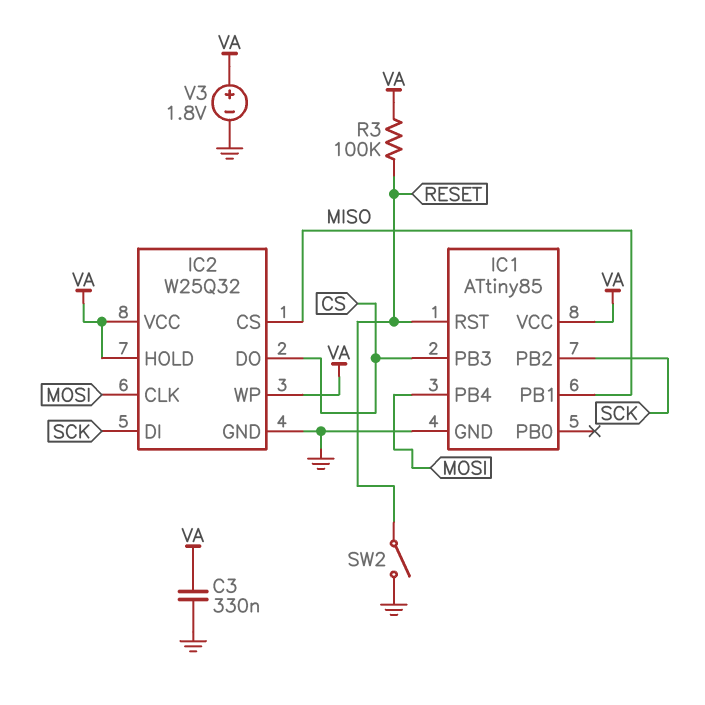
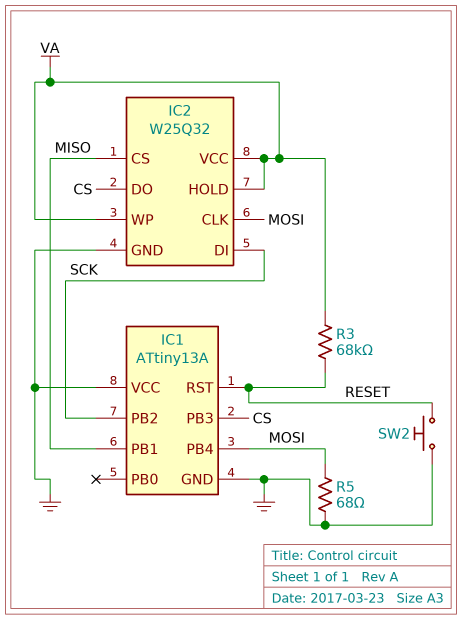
C3: 330nF (GND, VA) -> none
IC1: ATtiny85 -> ATtiny13A
IC1 pin VCC: VA -> GND
R3: 100k (RESET, VA) -> 68k (RESET, VA)
R5: none -> 68 (GND, MOSI)
SW2: switch (GND, RESET) -> button (GND, RESET)
V3: 1.8V (plus VA, minus GND) -> none

